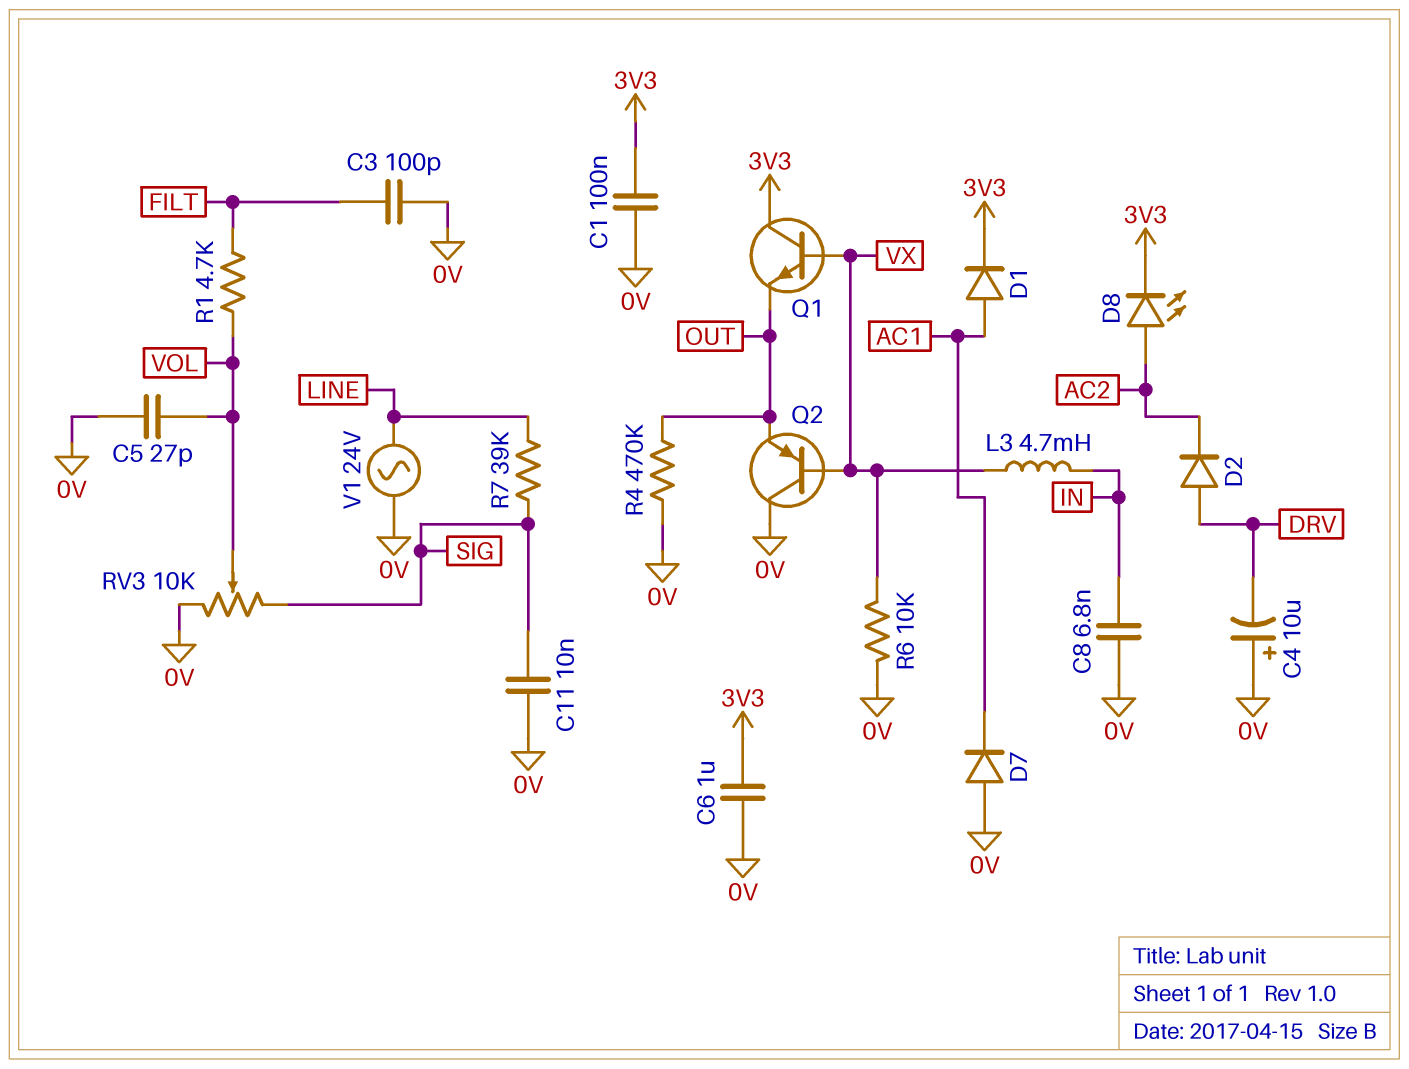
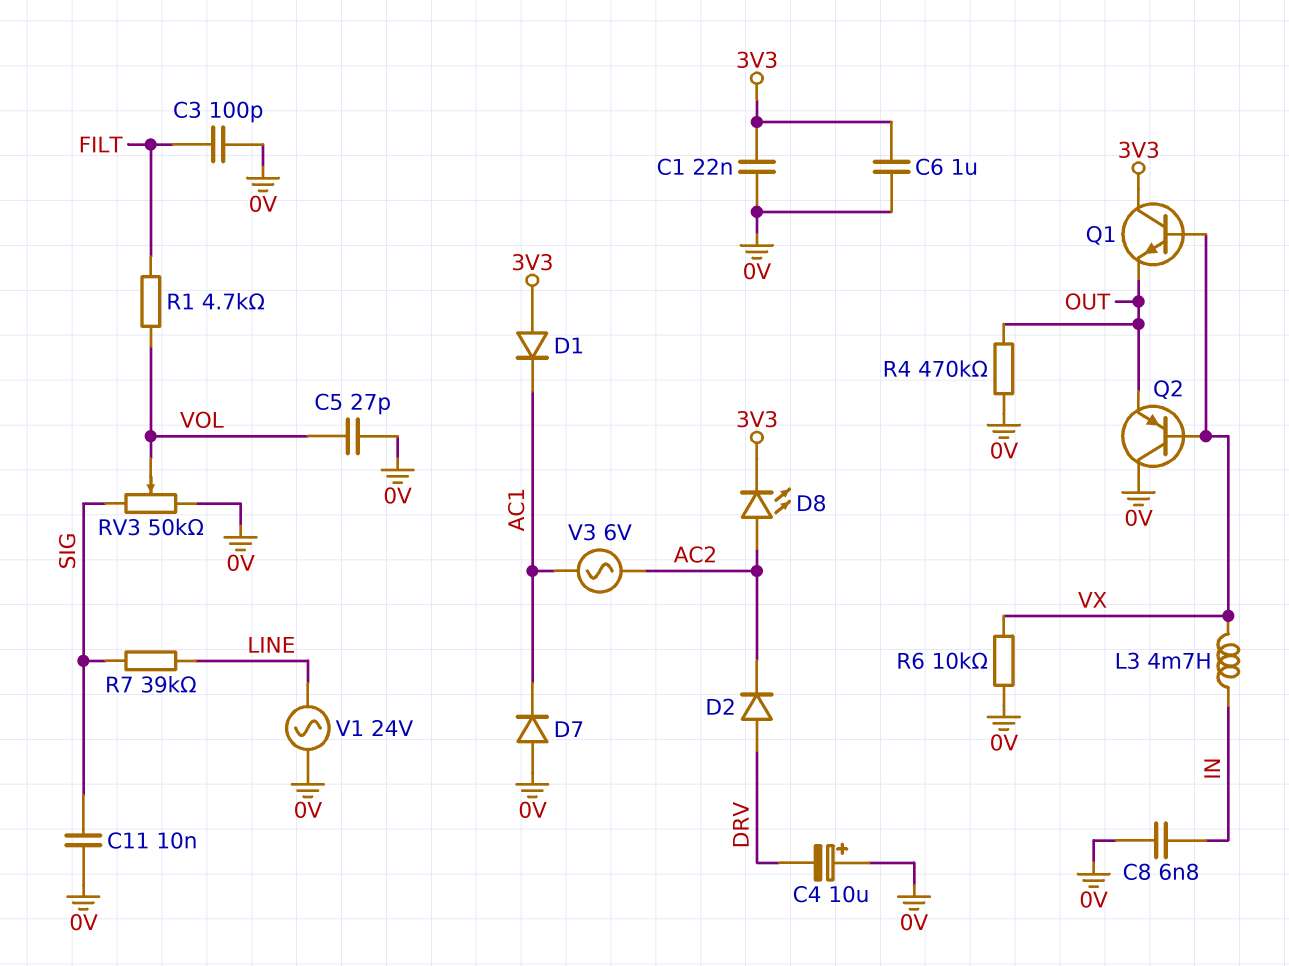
C1: 100nF (0V, 3V3) -> 22nF (0V, 3V3)
D1: diode (A AC1, K 3V3) -> diode (A 3V3, K AC1)
RV3: 10k (0V, SIG, wiper VOL) -> 50k (0V, SIG, wiper VOL)
V3: none -> AC 6V (AC1, AC2)

